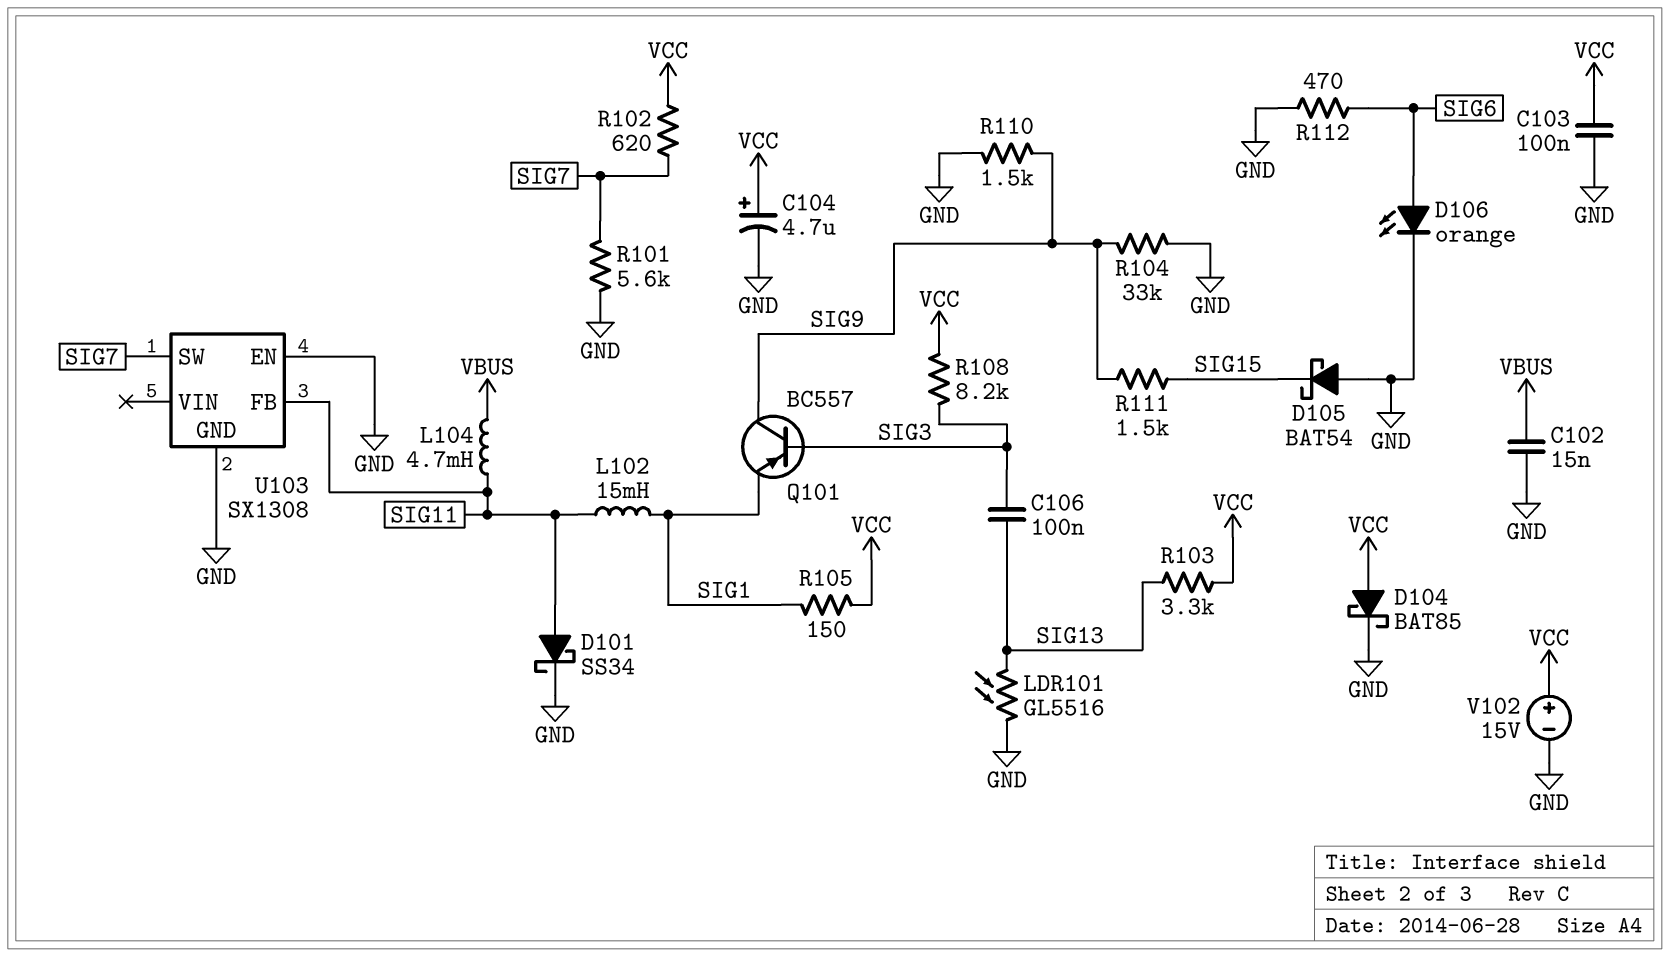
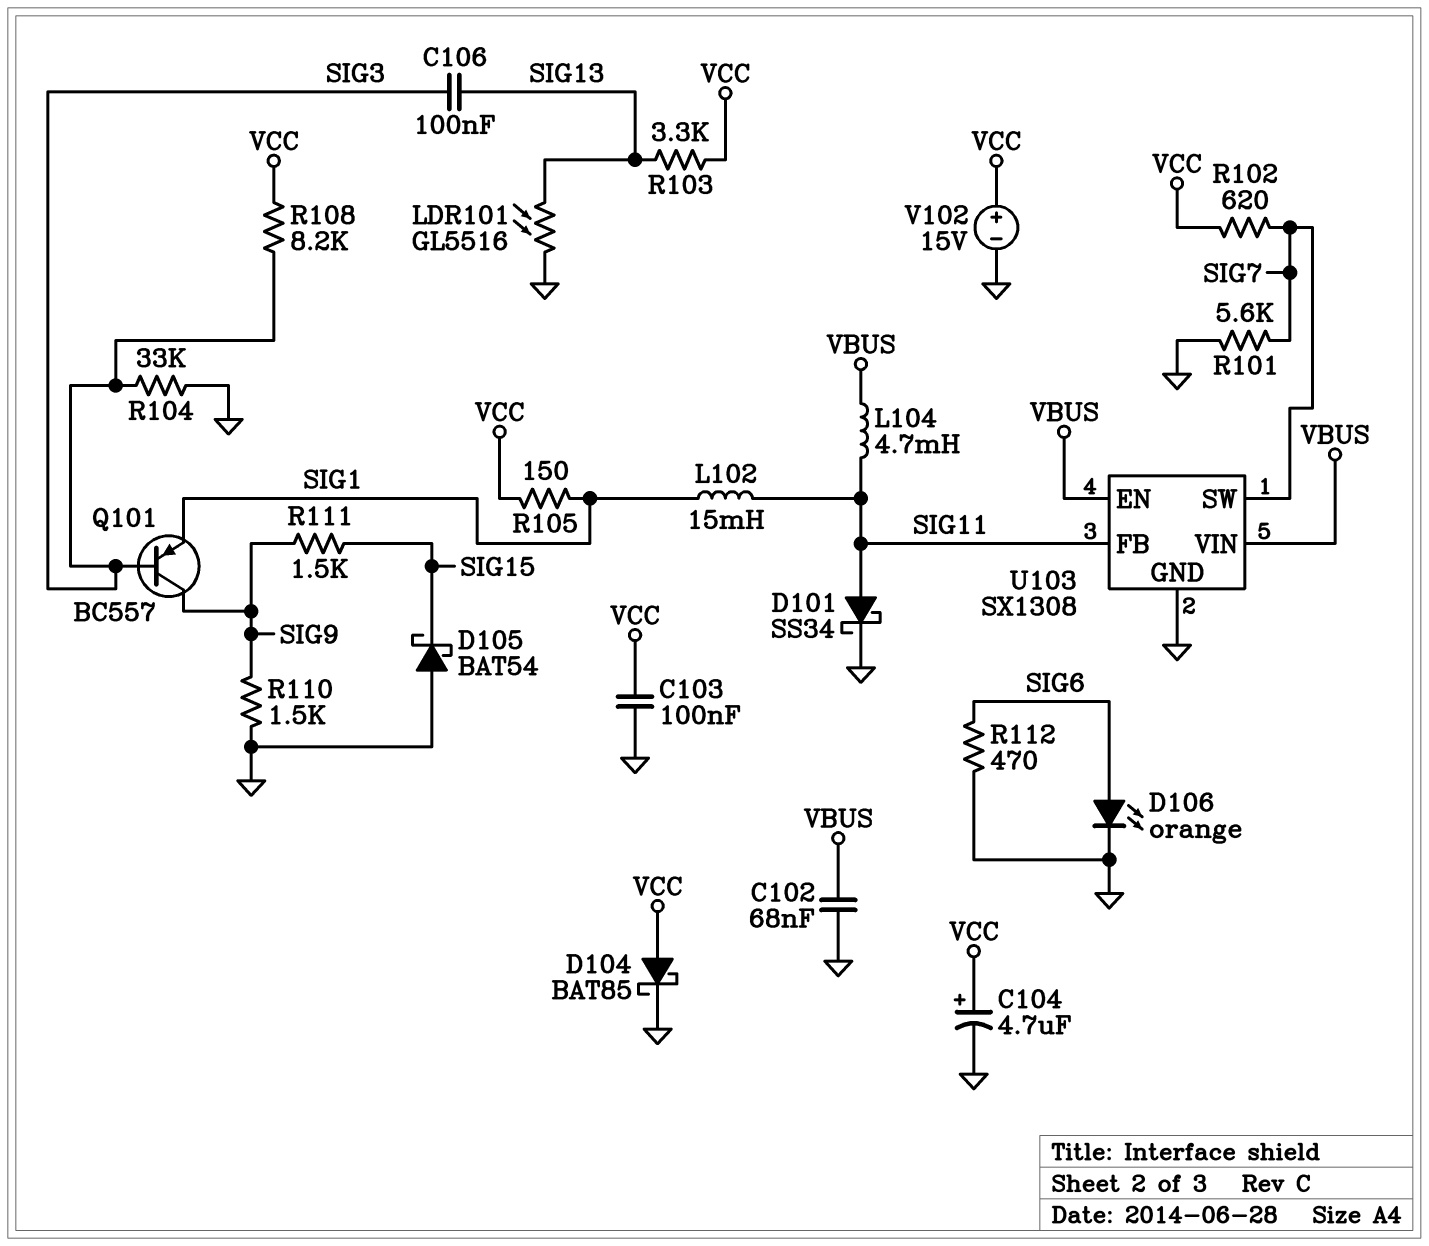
C102: 15nF (GND, VBUS) -> 68nF (GND, VBUS)
R104: 33k (GND, SIG9) -> 33k (GND, SIG3)
U103 pin EN: GND -> VBUS
U103 pin VIN: none -> VBUS

